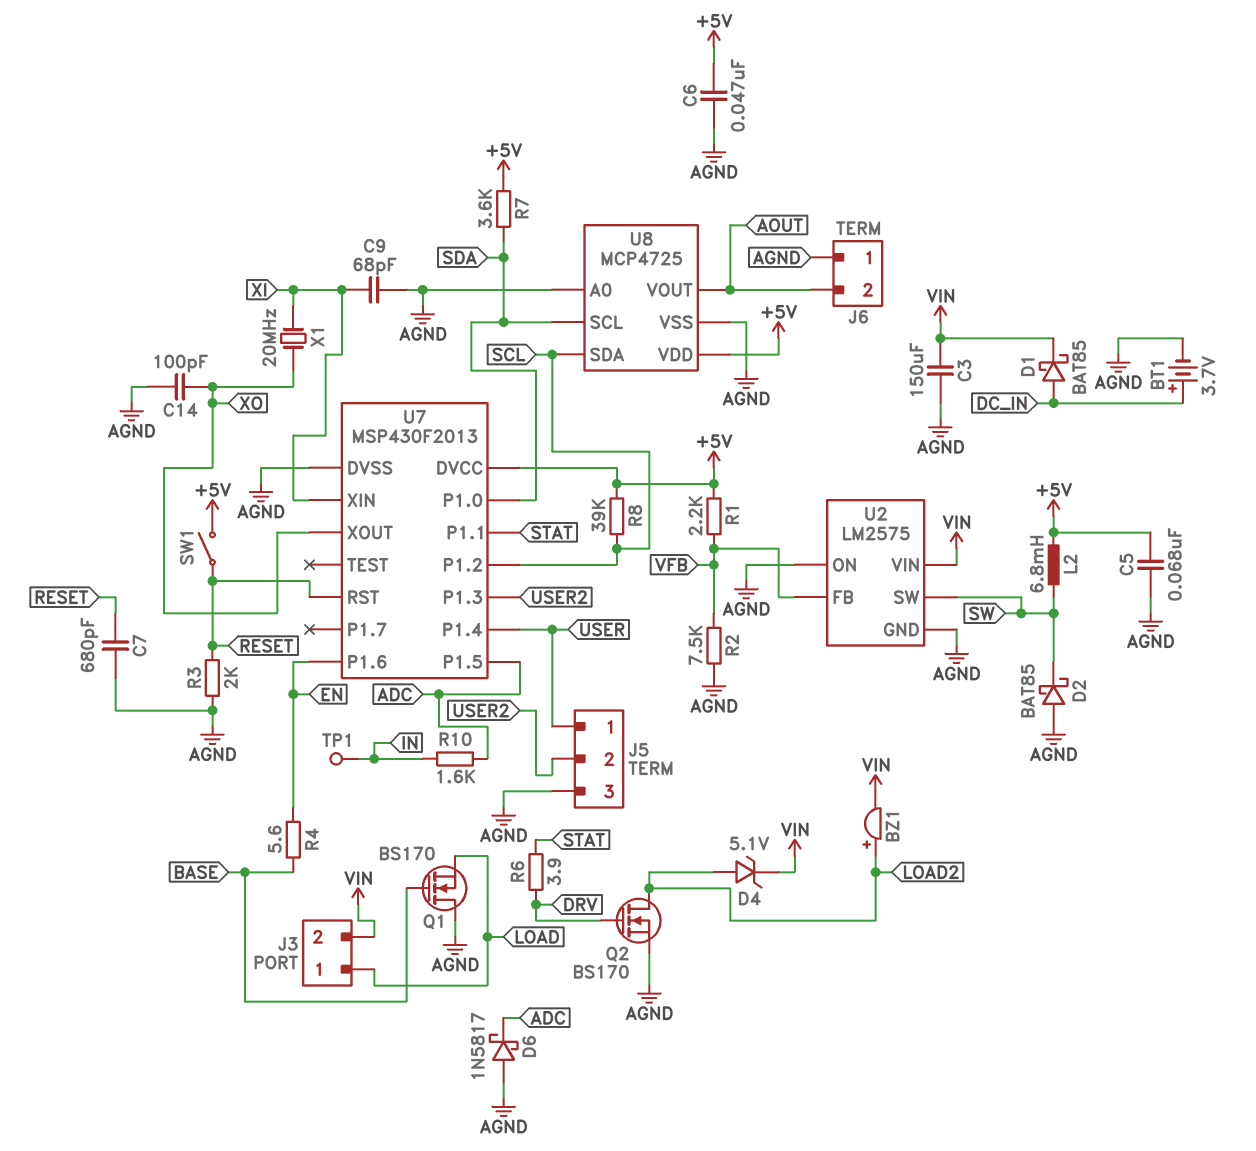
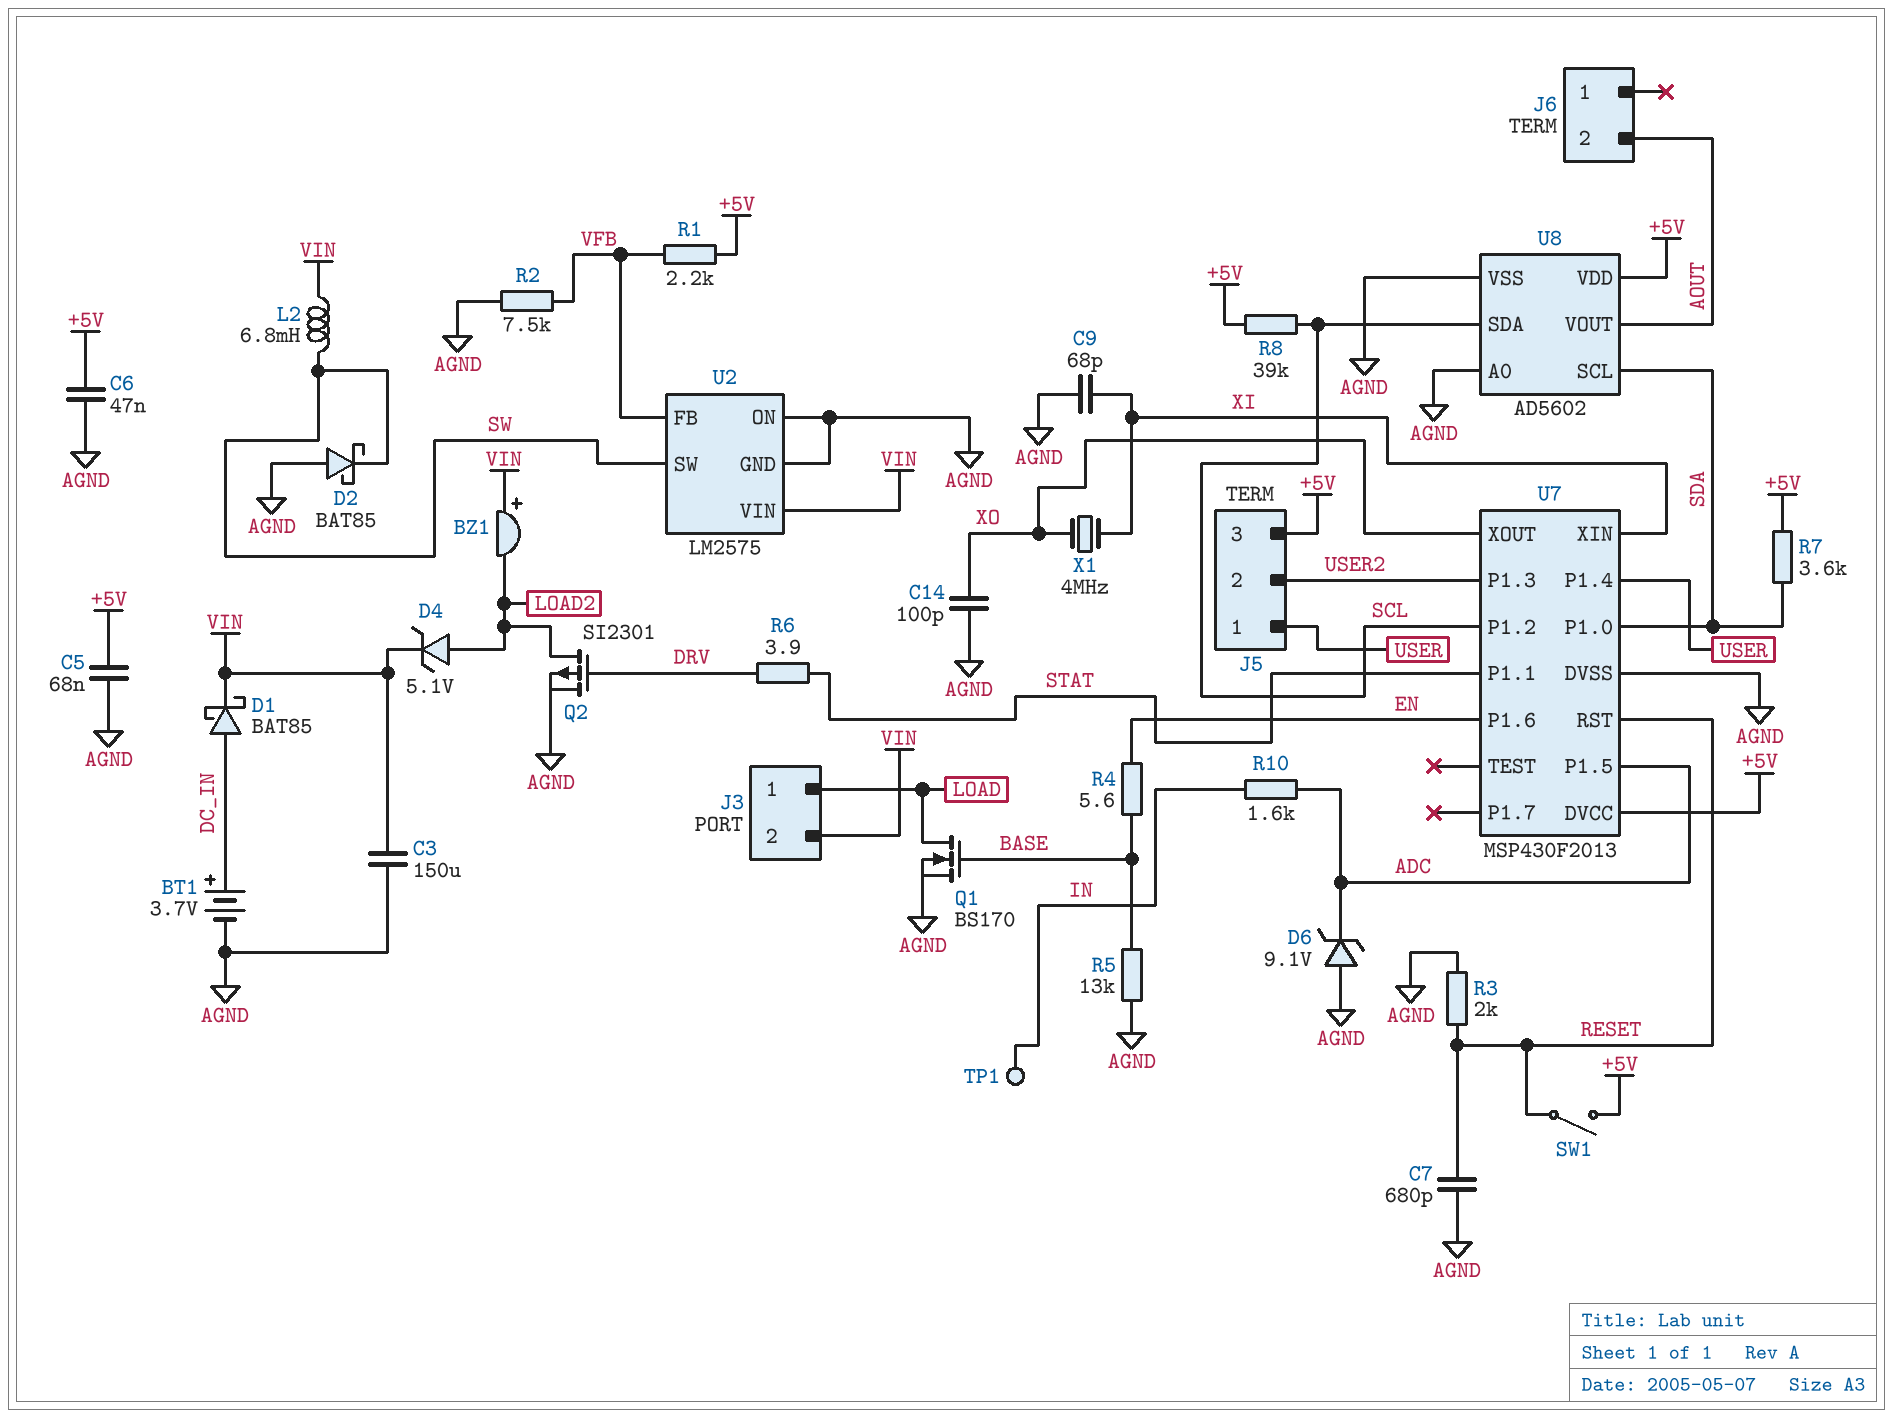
BZ1: buzzer (plus LOAD2, minus VIN) -> buzzer (plus VIN, minus LOAD2)
D6: schottky 1N5817 (A AGND, K ADC) -> zener 9.1V (A AGND, K ADC)
J5 pin 3: AGND -> +5V
J6 pin 1: AGND -> none
L2: 6.8mH (+5V, SW) -> 6.8mH (SW, VIN)
Q1: NMOS BS170 (G BASE, D AGND, S LOAD) -> NMOS BS170 (G BASE, D LOAD, S AGND)
Q2: NMOS BS170 (G DRV, D LOAD2, S AGND) -> PMOS SI2301 (G DRV, D LOAD2, S AGND)
R5: none -> 13k (AGND, BASE)
U8: MCP4725 -> AD5602
X1: 20MHz (XI, XO) -> 4MHz (XI, XO)

